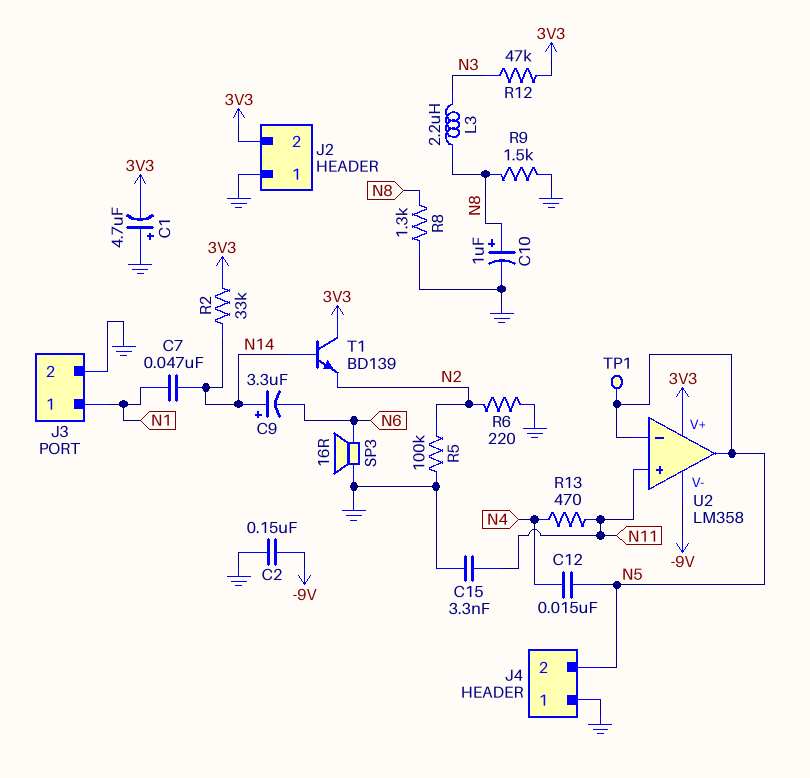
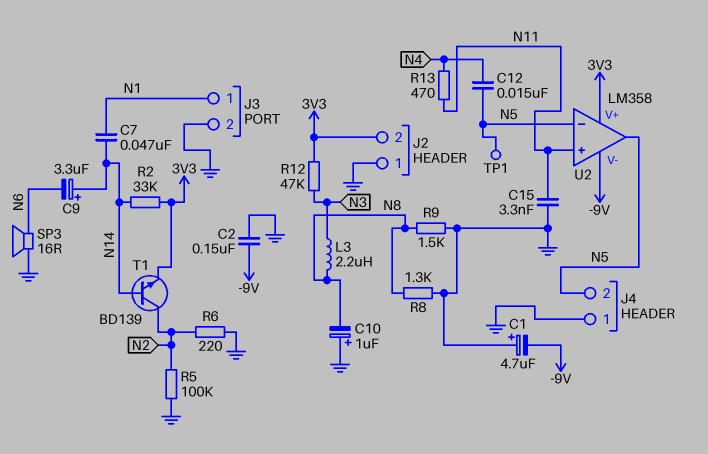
C1: 4.7uF (plus GND, minus 3V3) -> 4.7uF (plus GND, minus -9V)
C10: 1uF (plus N8, minus GND) -> 1uF (plus GND, minus N8)
T1: NPN BD139 (B N14, C 3V3, E N2) -> NPN BD139 (B N14, C N2, E 3V3)

